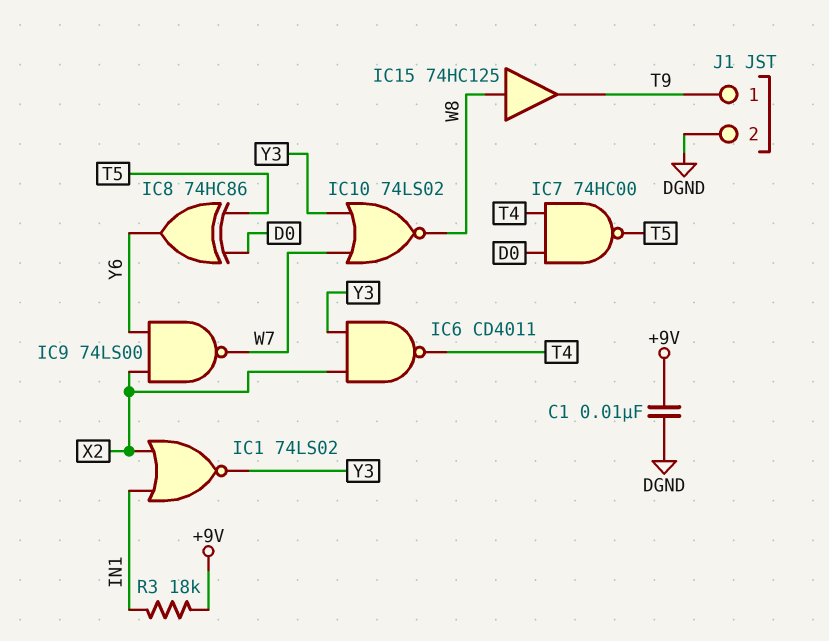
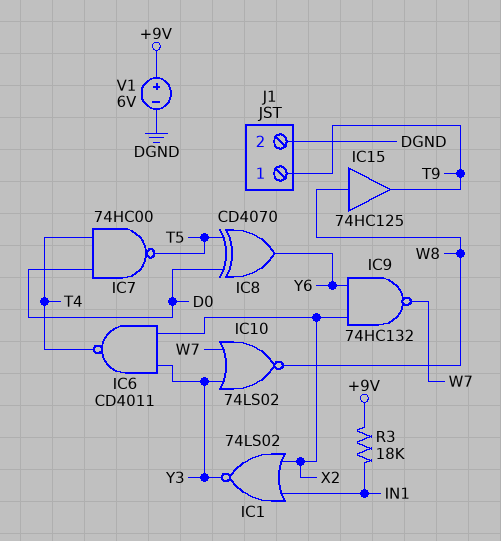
C1: 10nF (+9V, DGND) -> none
IC8: XOR 74HC86 (in D0, in T5, out Y6) -> XOR CD4070 (in D0, in T5, out Y6)
IC9: NAND 74LS00 (in X2, in Y6, out W7) -> NAND 74HC132 (in X2, in Y6, out W7)
V1: none -> 6V (plus +9V, minus DGND)

